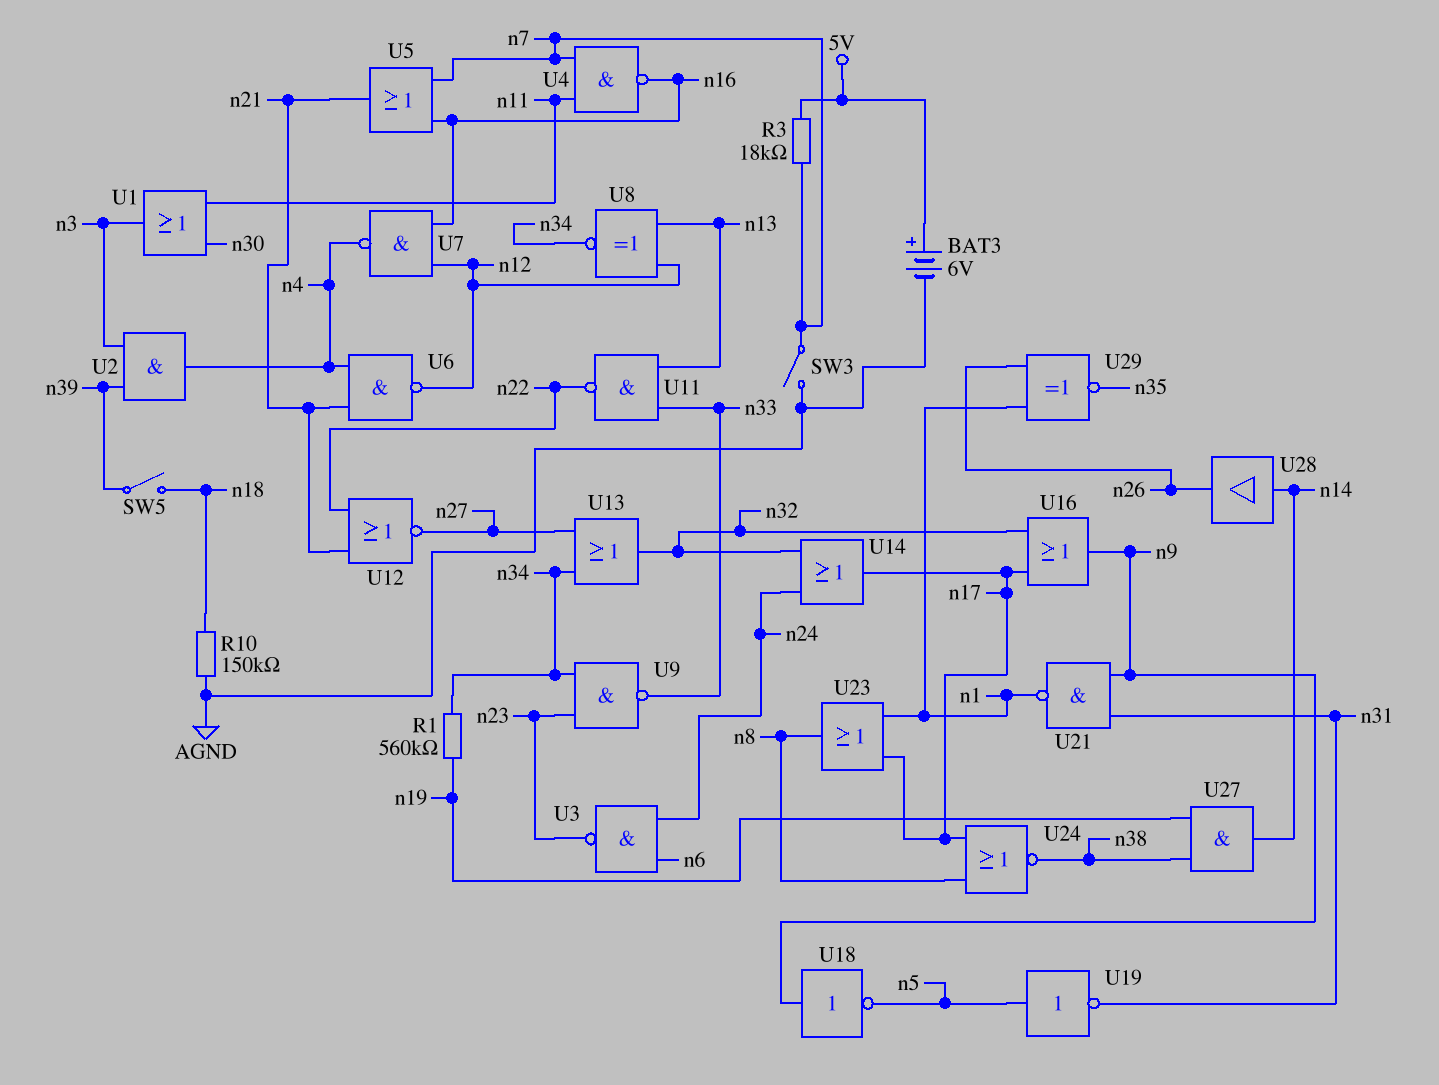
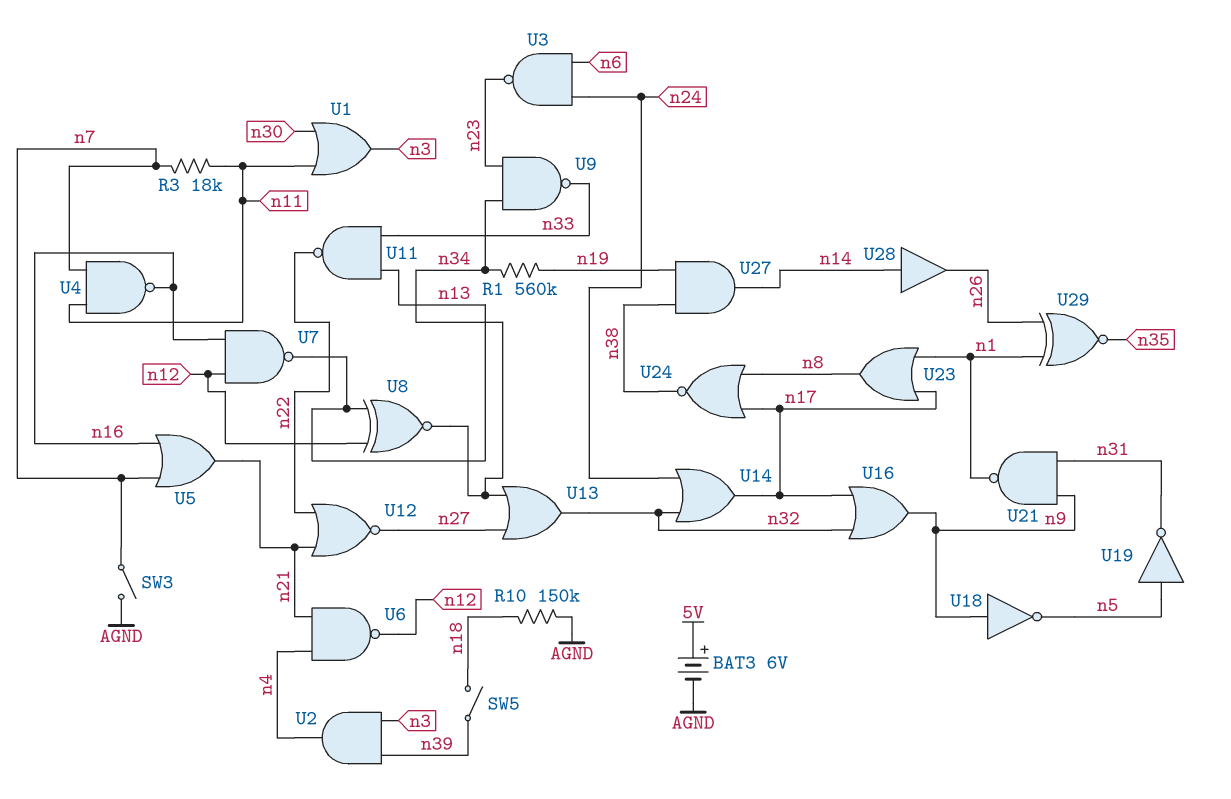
R3: 18k (5V, n7) -> 18k (n7, n11)
U7: NAND (in n12, in n16, out n4) -> NAND (in n12, in n16, out n13)

